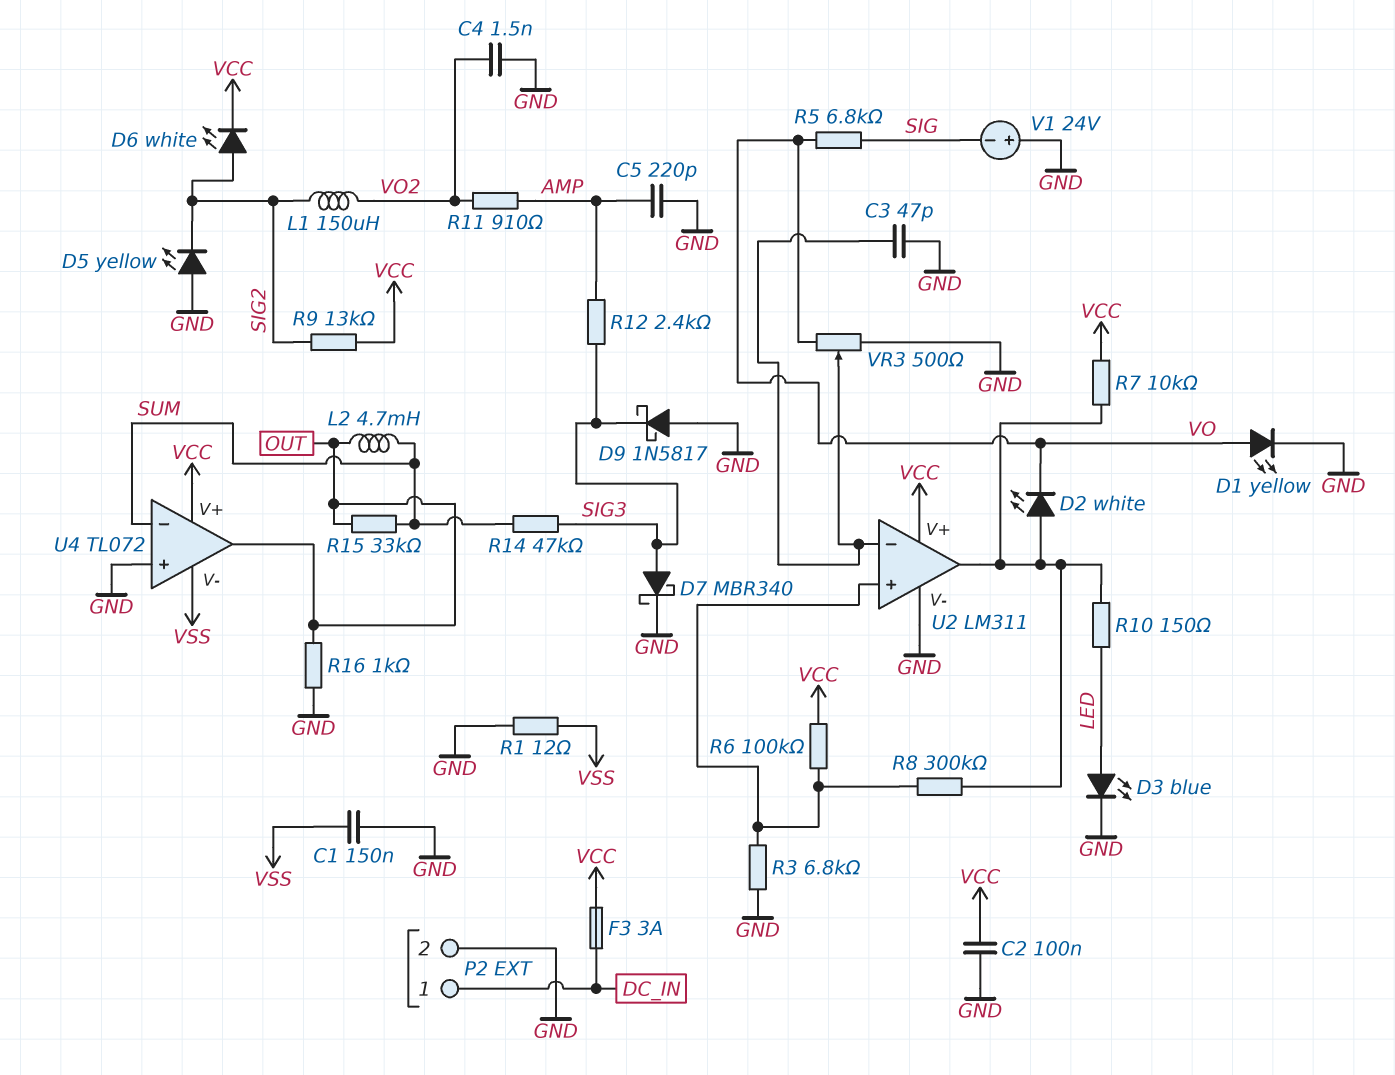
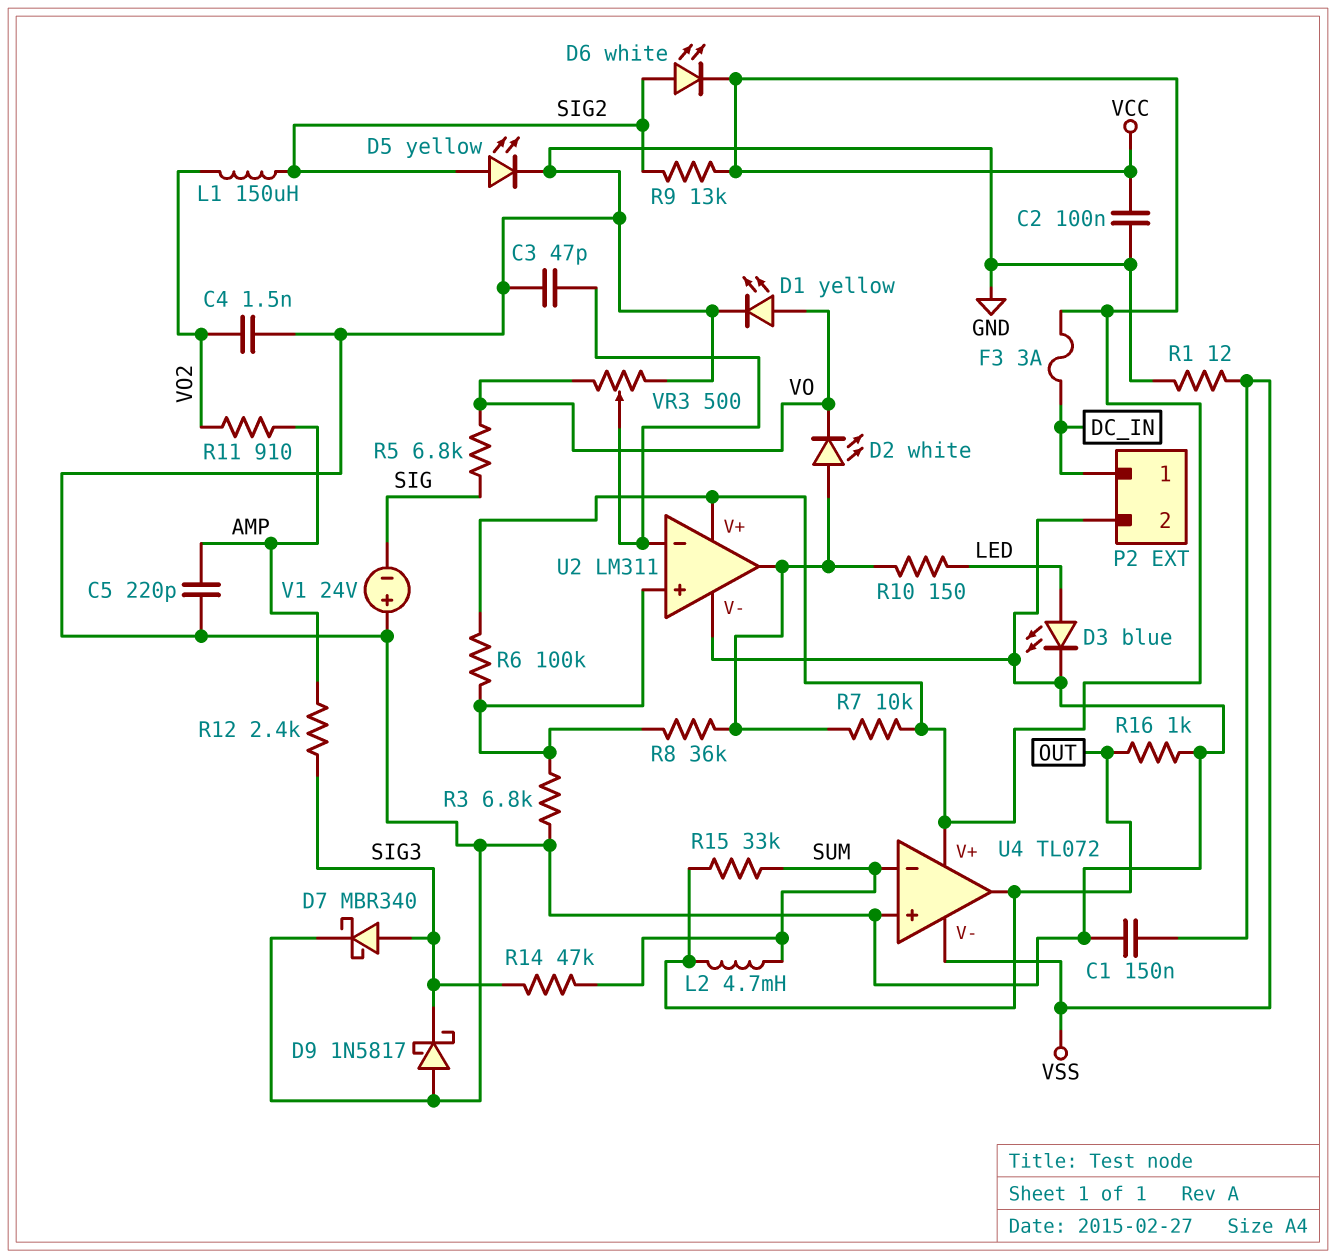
D5: LED yellow (A GND, K SIG2) -> LED yellow (A SIG2, K GND)
R8: 300k (U2/in+, U2/out) -> 36k (U2/in+, U2/out)

